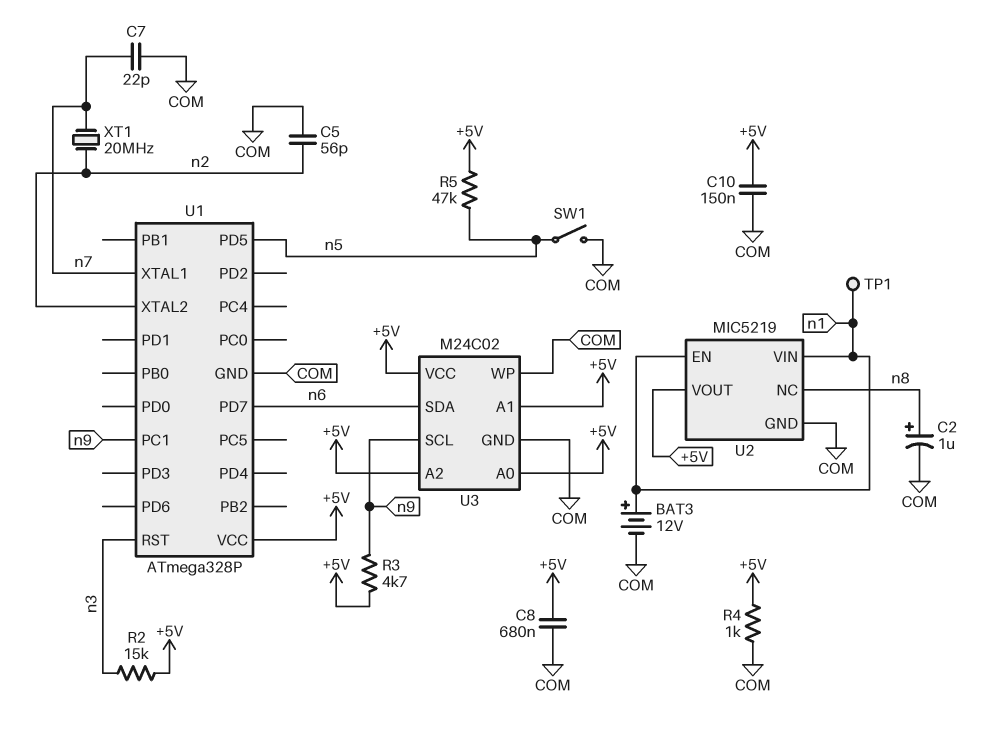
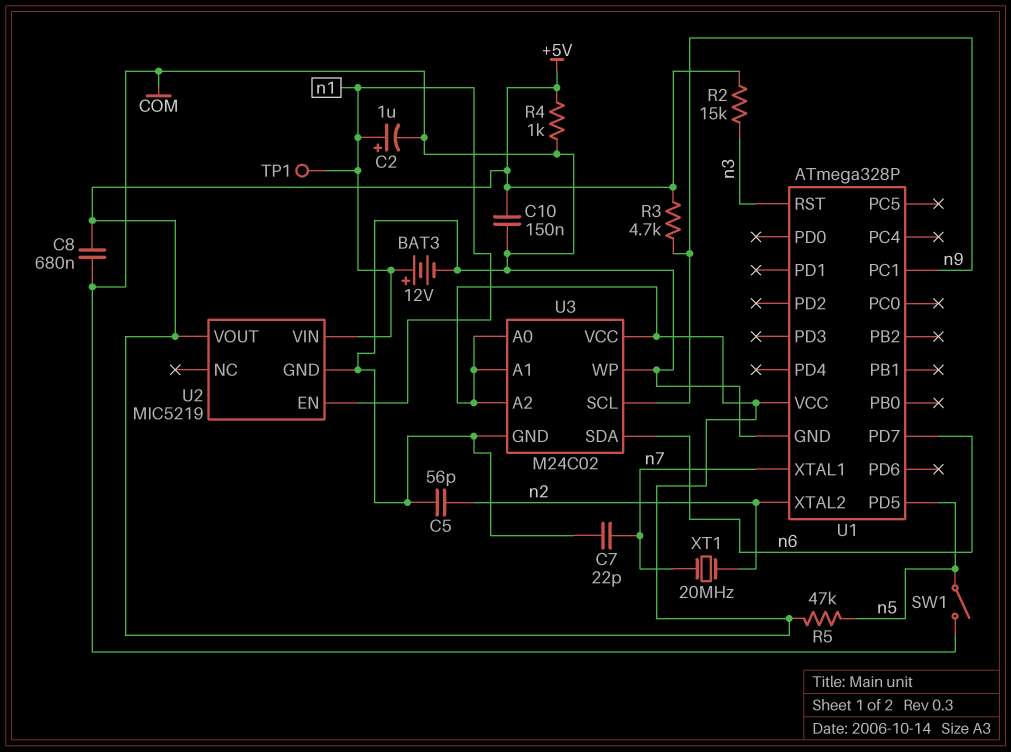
C2: 1uF (plus n8, minus COM) -> 1uF (plus n1, minus COM)
U2 pin NC: n8 -> none

